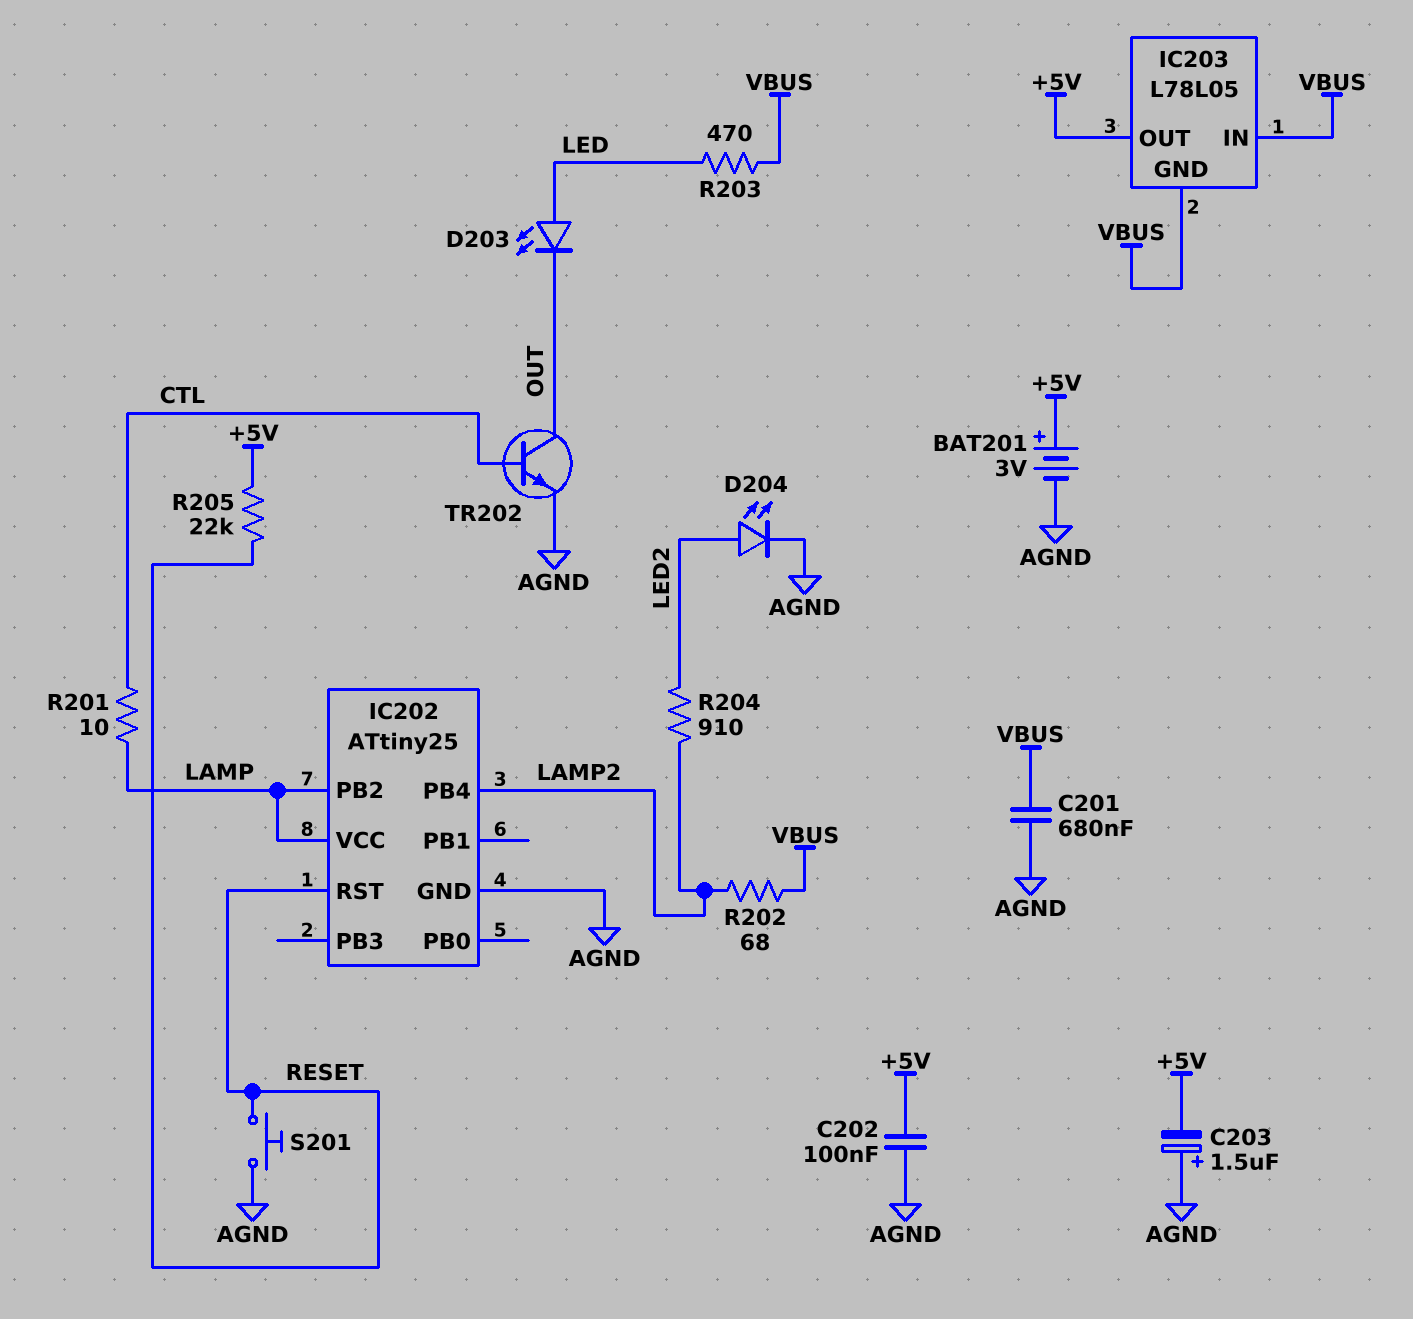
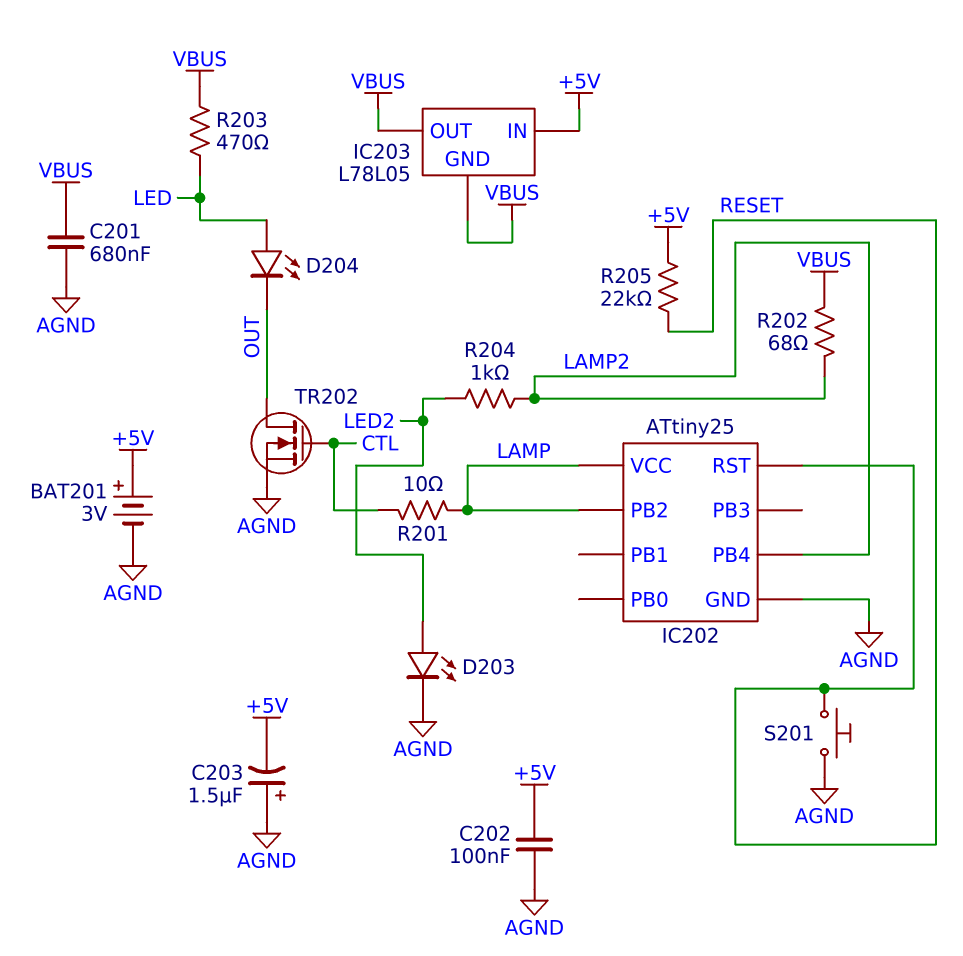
D203: LED (A LED, K OUT) -> LED (A LED2, K AGND)
D204: LED (A LED2, K AGND) -> LED (A LED, K OUT)
IC203 pin IN: VBUS -> +5V
IC203 pin OUT: +5V -> VBUS
R204: 910 (LAMP2, LED2) -> 1k (LAMP2, LED2)
TR202: NPN (B CTL, C OUT, E AGND) -> NMOS (G CTL, D OUT, S AGND)

